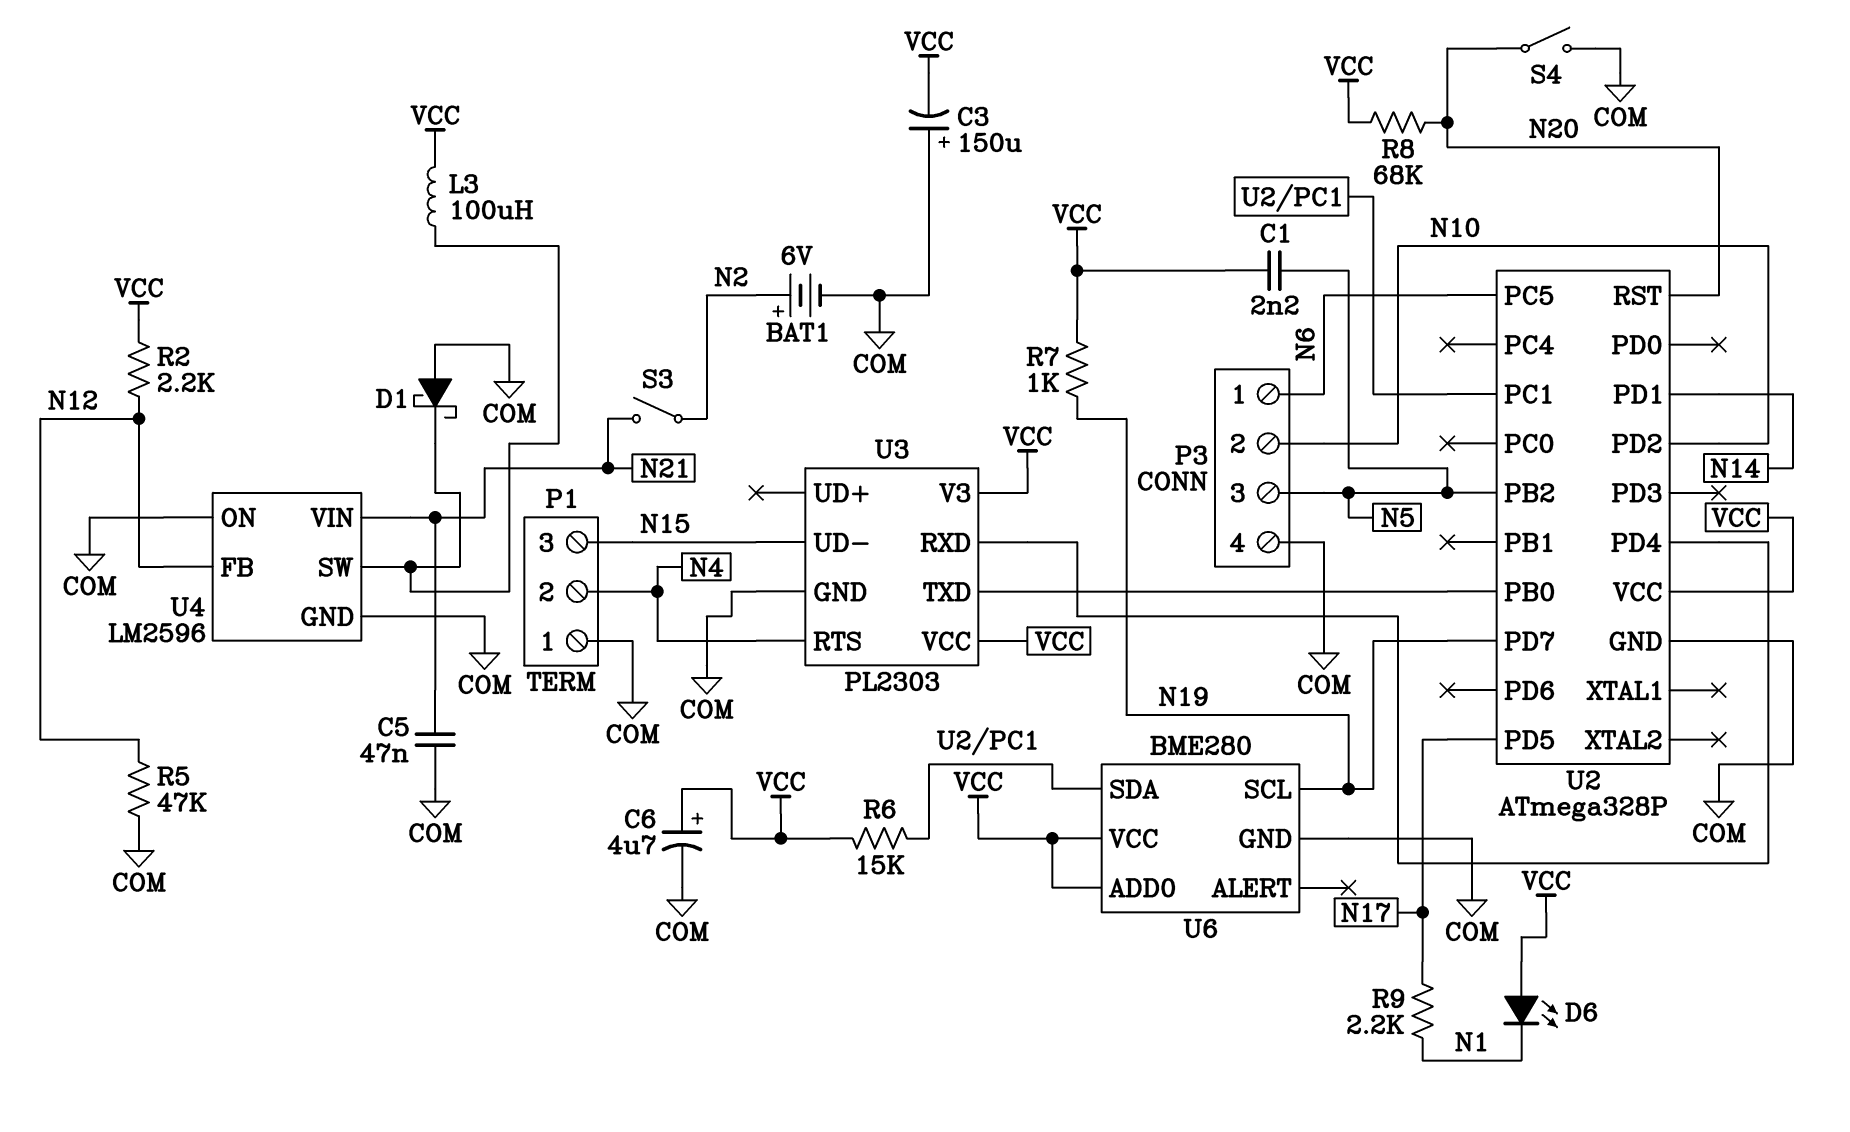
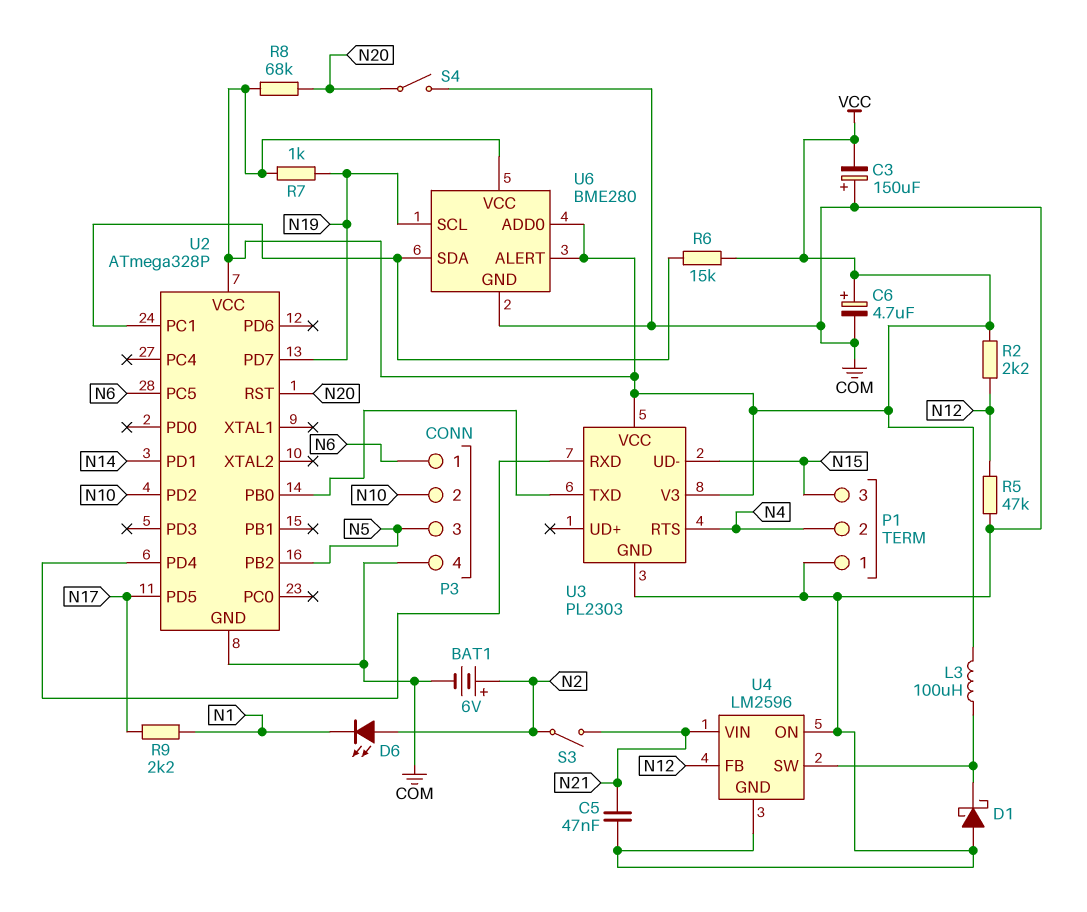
C1: 2.2nF (N5, VCC) -> none
D6: LED (A VCC, K N1) -> LED (A N2, K N1)
U6 pin ALERT: none -> VCC

